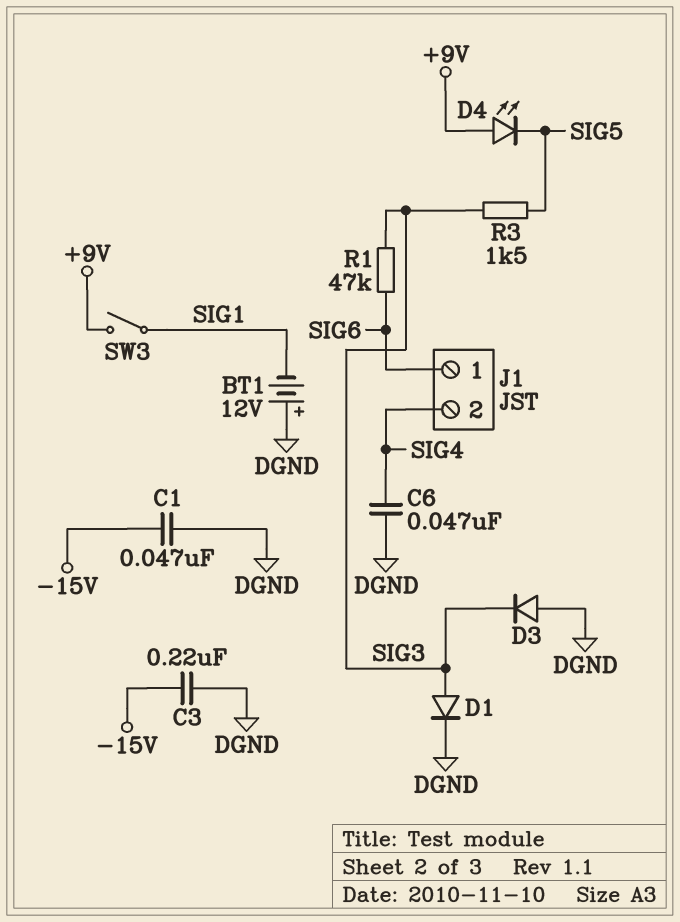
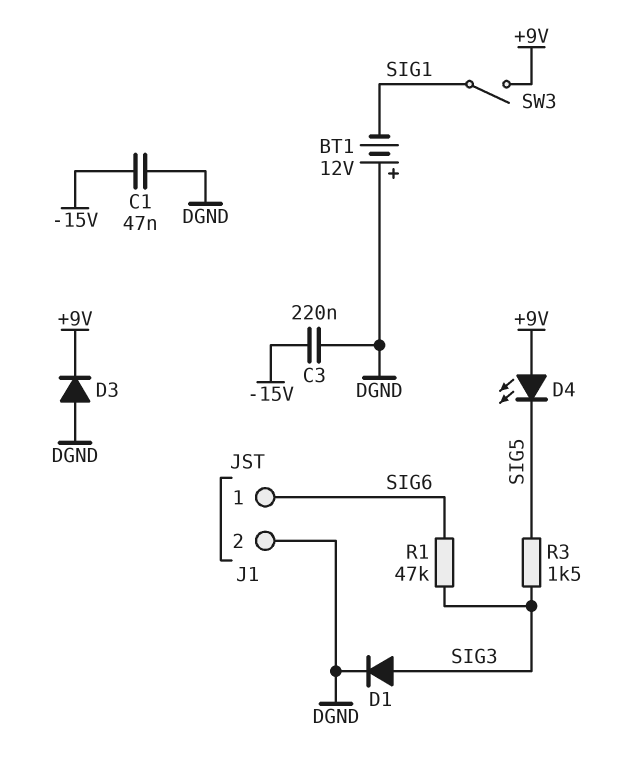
C6: 47nF (DGND, SIG4) -> none
D3: diode (A DGND, K SIG3) -> diode (A DGND, K +9V)
J1 pin 2: SIG4 -> DGND

